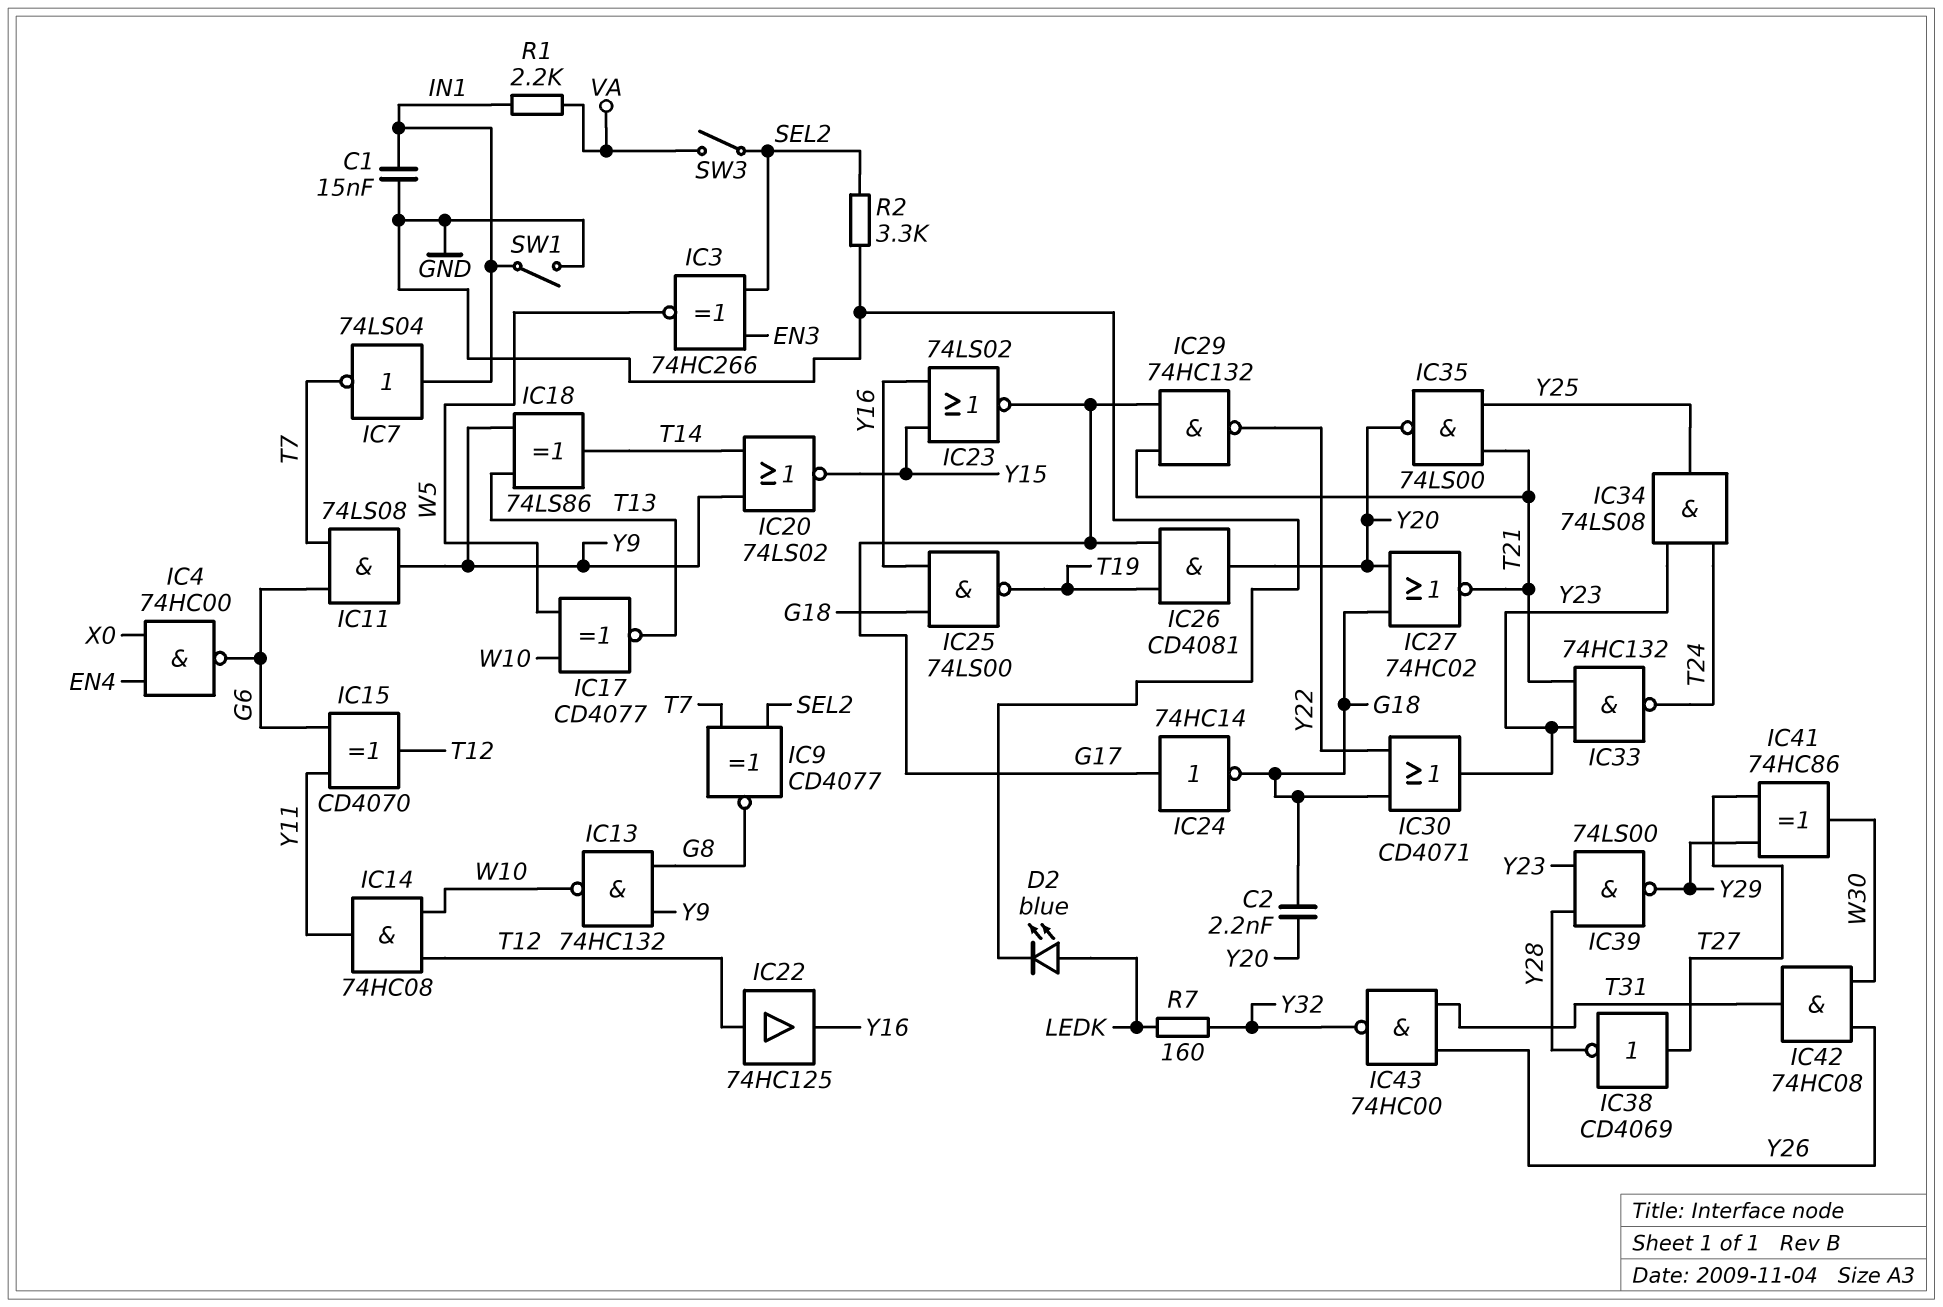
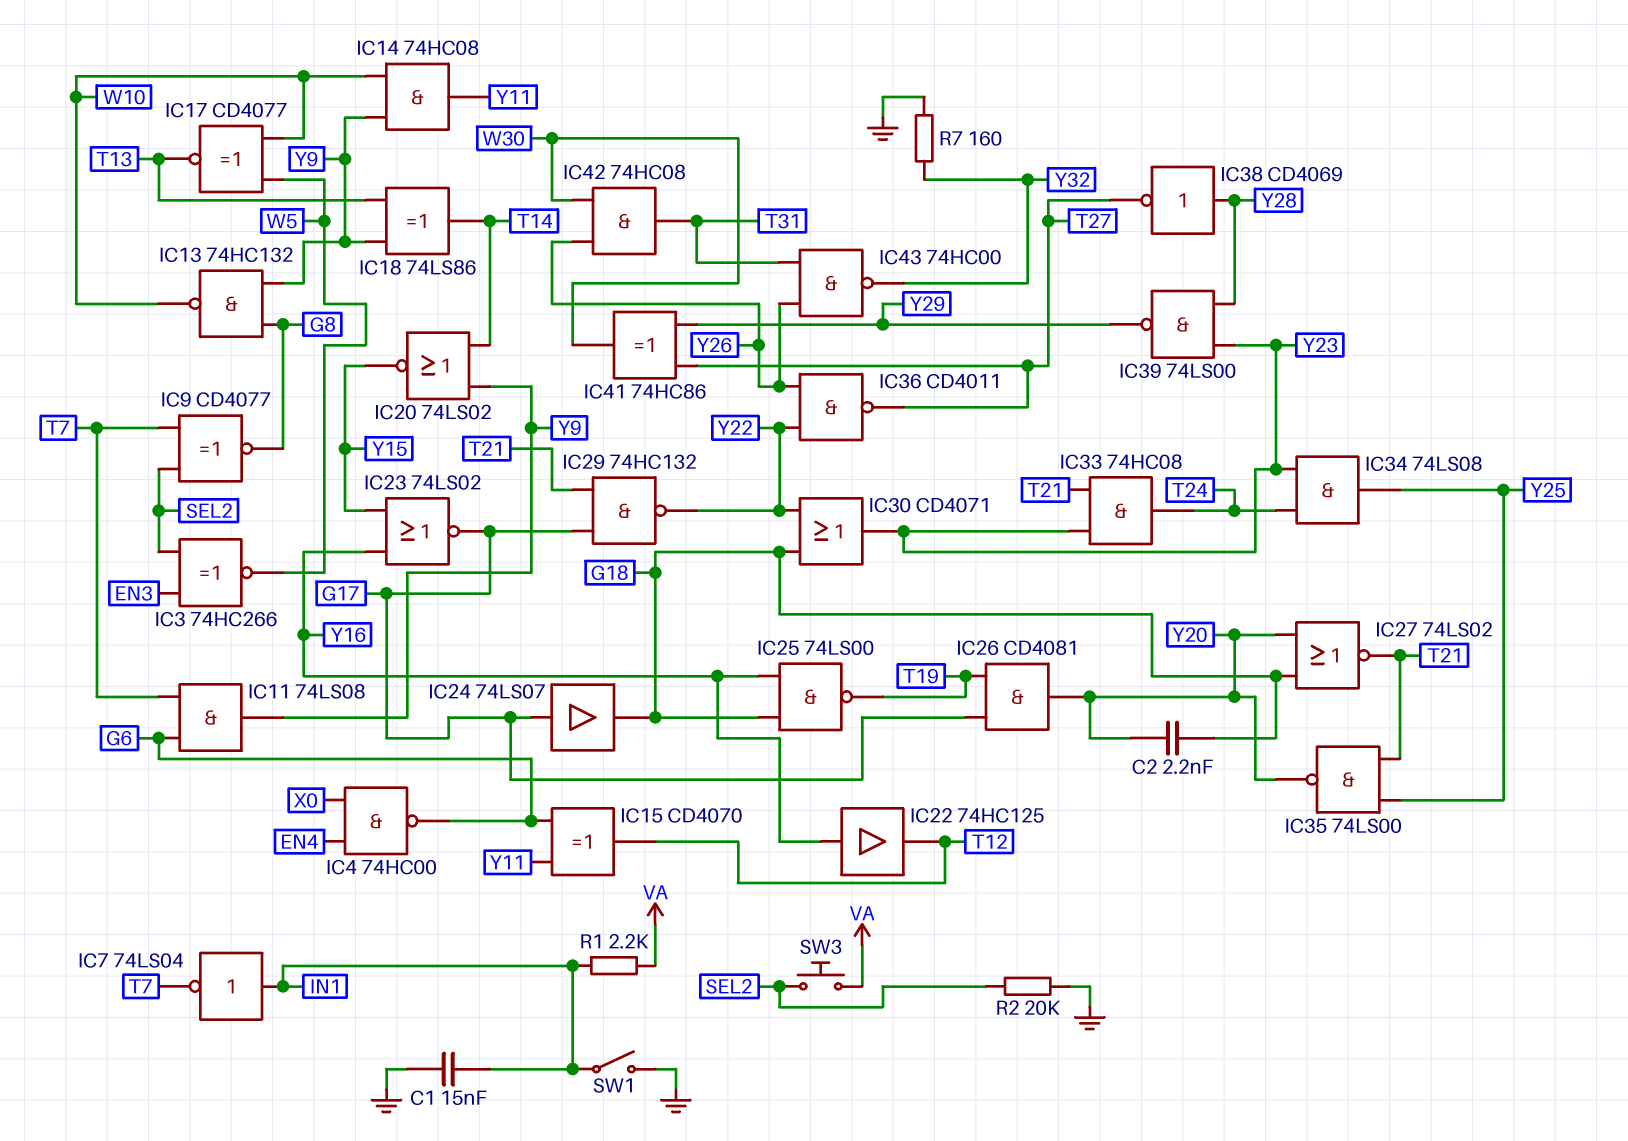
D2: LED blue (A LEDK, K GND) -> none
IC14: AND 74HC08 (in T12, in W10, out Y11) -> AND 74HC08 (in W10, in Y9, out Y11)
IC22: buffer 74HC125 (in T12, out Y16) -> buffer 74HC125 (in Y16, out T12)
IC24: NOT 74HC14 (in G17, out G18) -> buffer 74LS07 (in G17, out G18)
IC27: NOR 74HC02 (in G18, in Y20, out T21) -> NOR 74LS02 (in G18, in Y20, out T21)
IC33: NAND 74HC132 (in T21, in Y23, out T24) -> AND 74HC08 (in T21, in Y23, out T24)
IC36: none -> NAND CD4011 (in Y22, in Y26, out T27)
IC38: NOT CD4069 (in T27, out Y28) -> NOT CD4069 (in Y28, out T27)
R2: 3.3k (GND, SEL2) -> 20k (GND, SEL2)
R7: 160 (LEDK, Y32) -> 160 (GND, Y32)
SW3: switch (SEL2, VA) -> button (SEL2, VA)

